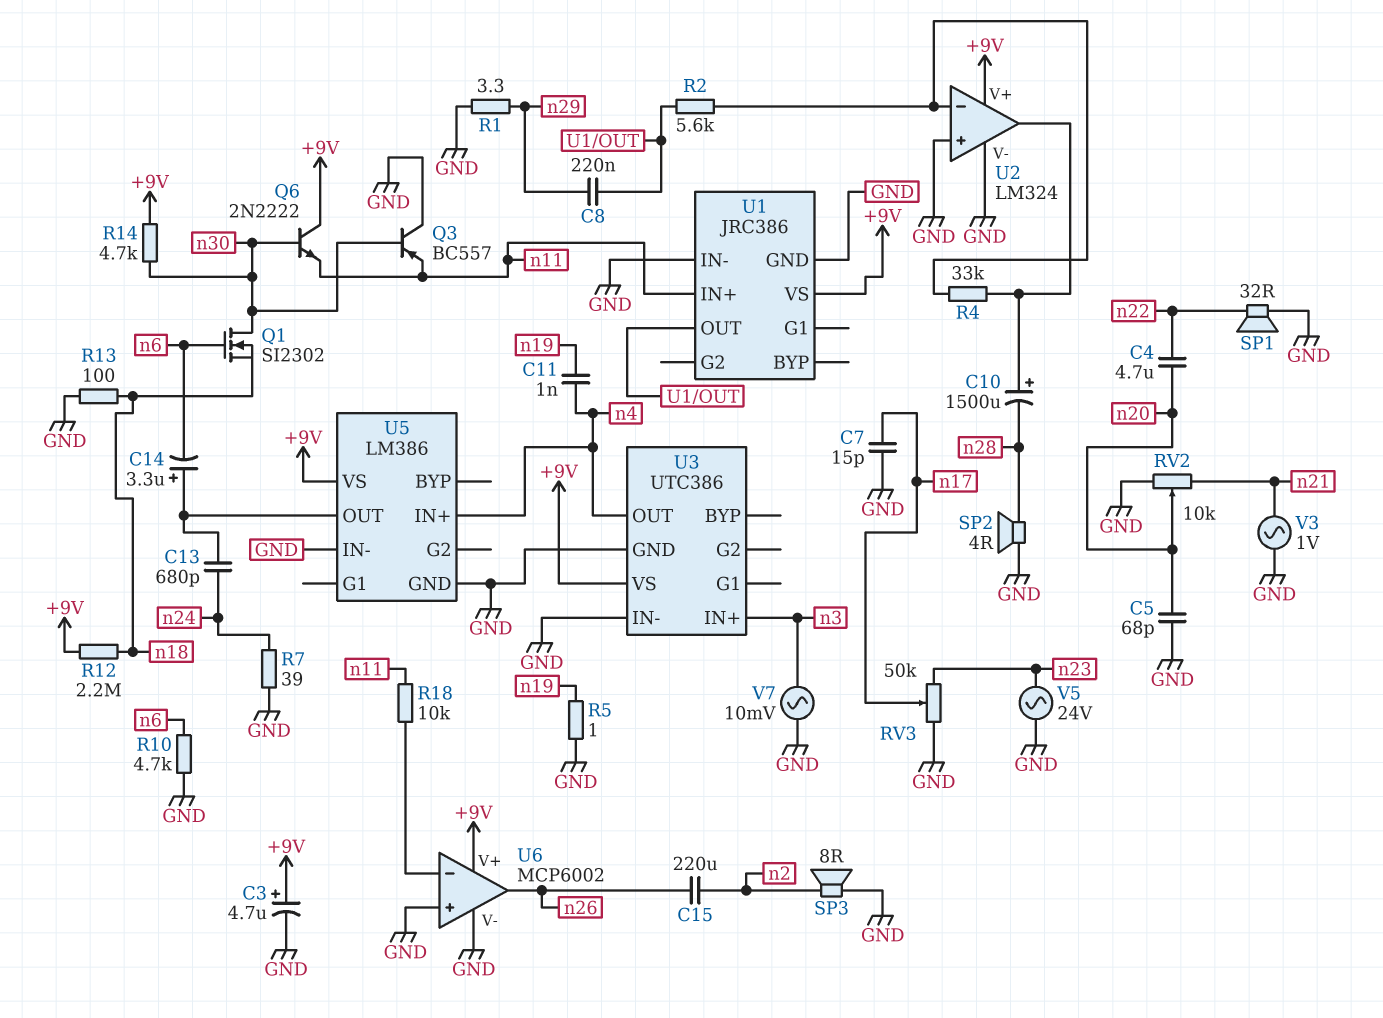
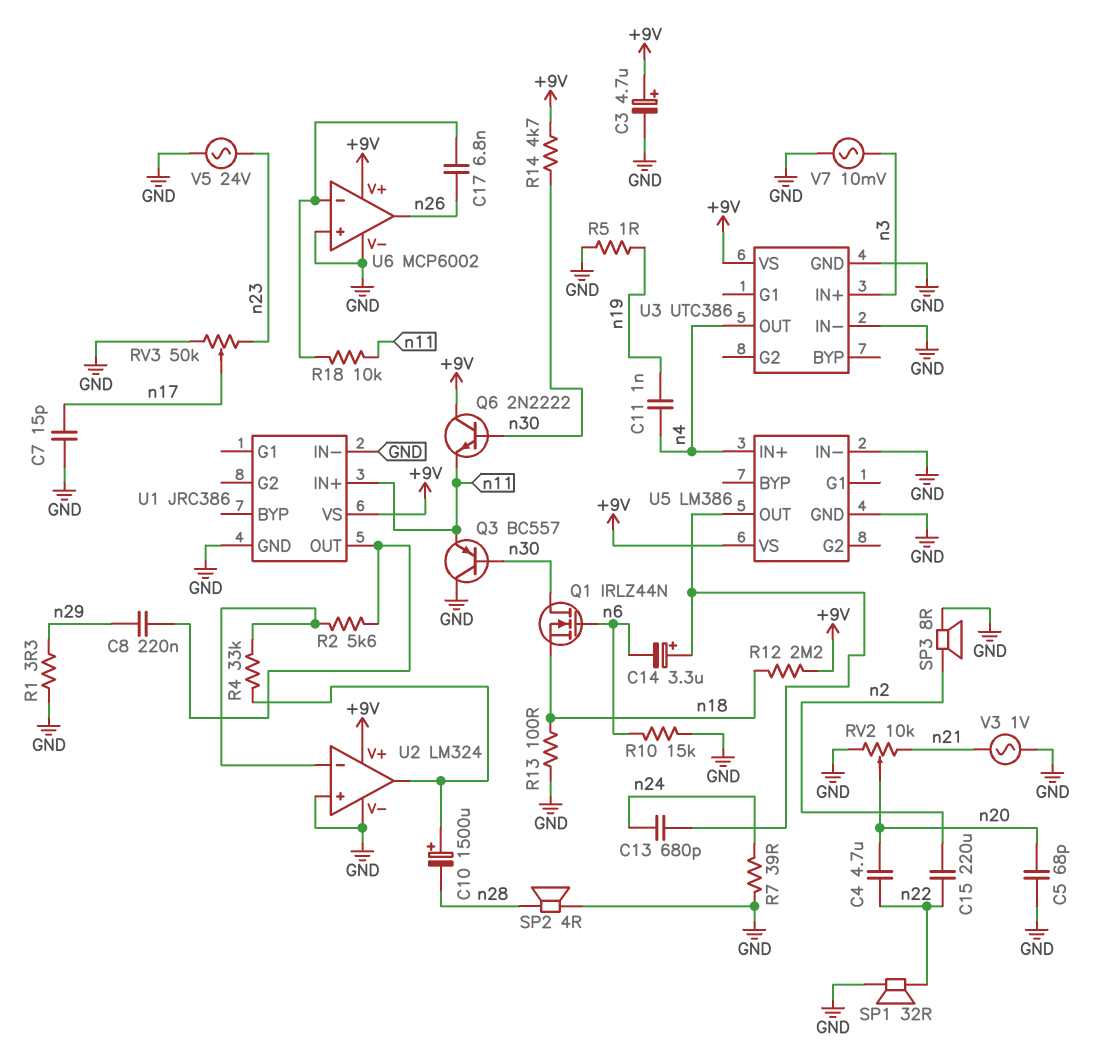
C15: 220uF (n2, n26) -> 220uF (n2, n22)
C17: none -> 6.8nF (U6/in-, n26)
Q1: NMOS SI2302 (G n6, D n30, S n18) -> NMOS IRLZ44N (G n6, D n30, S n18)
R10: 4.7k (GND, n6) -> 15k (GND, n6)

